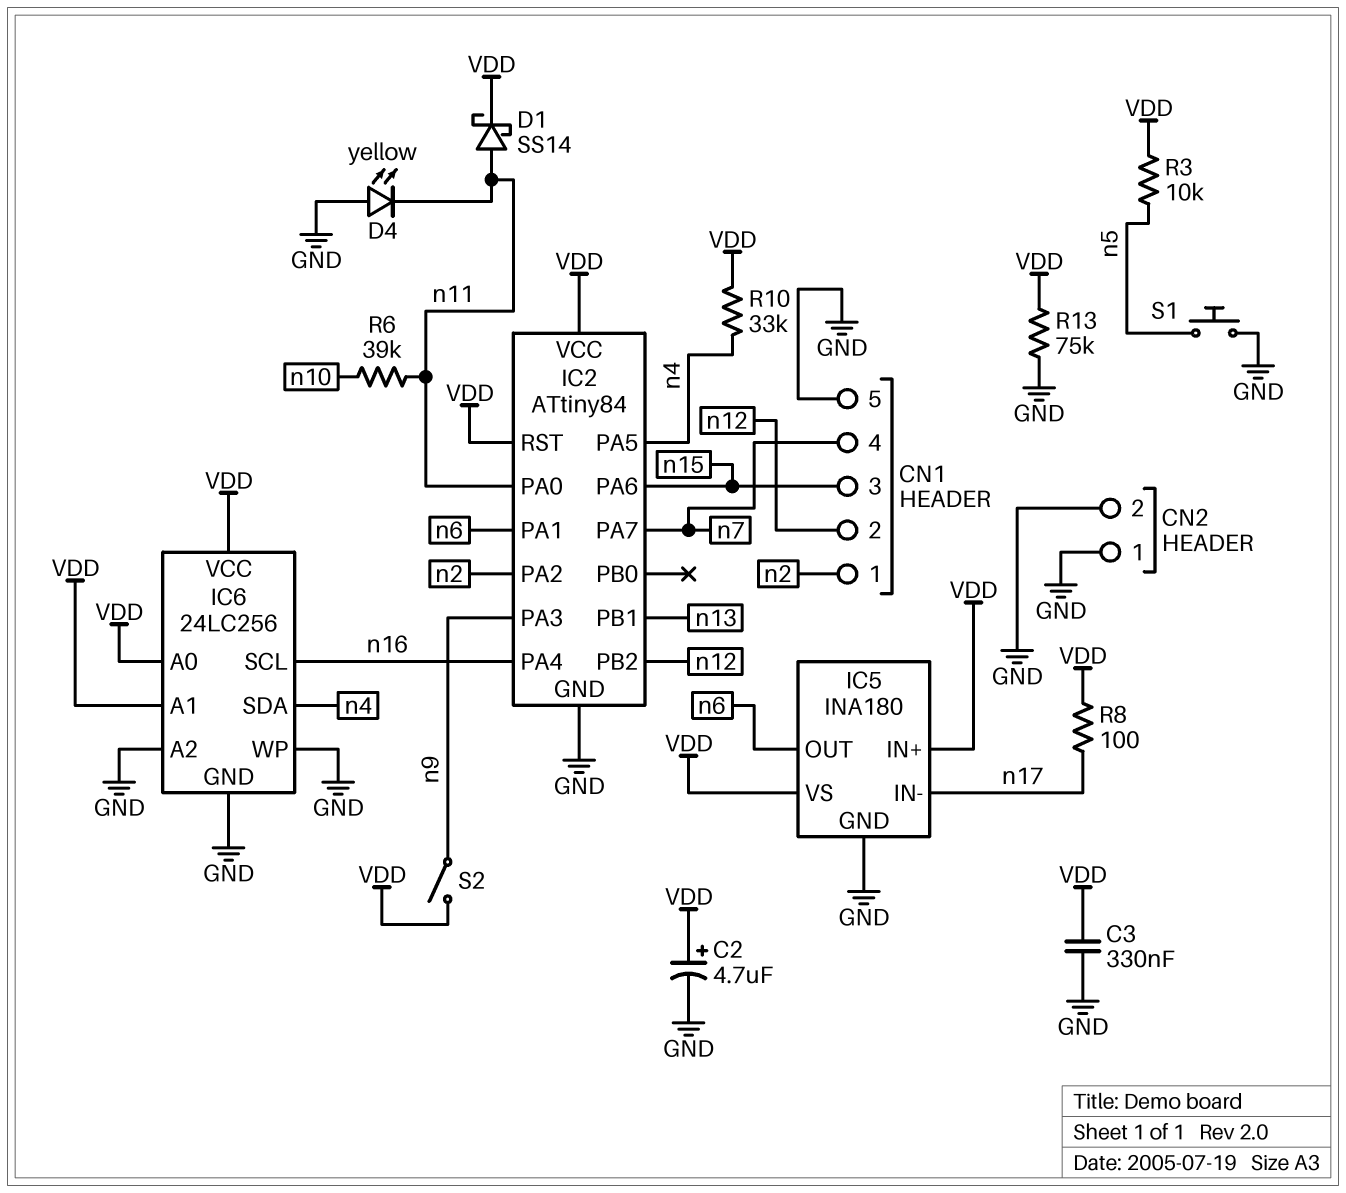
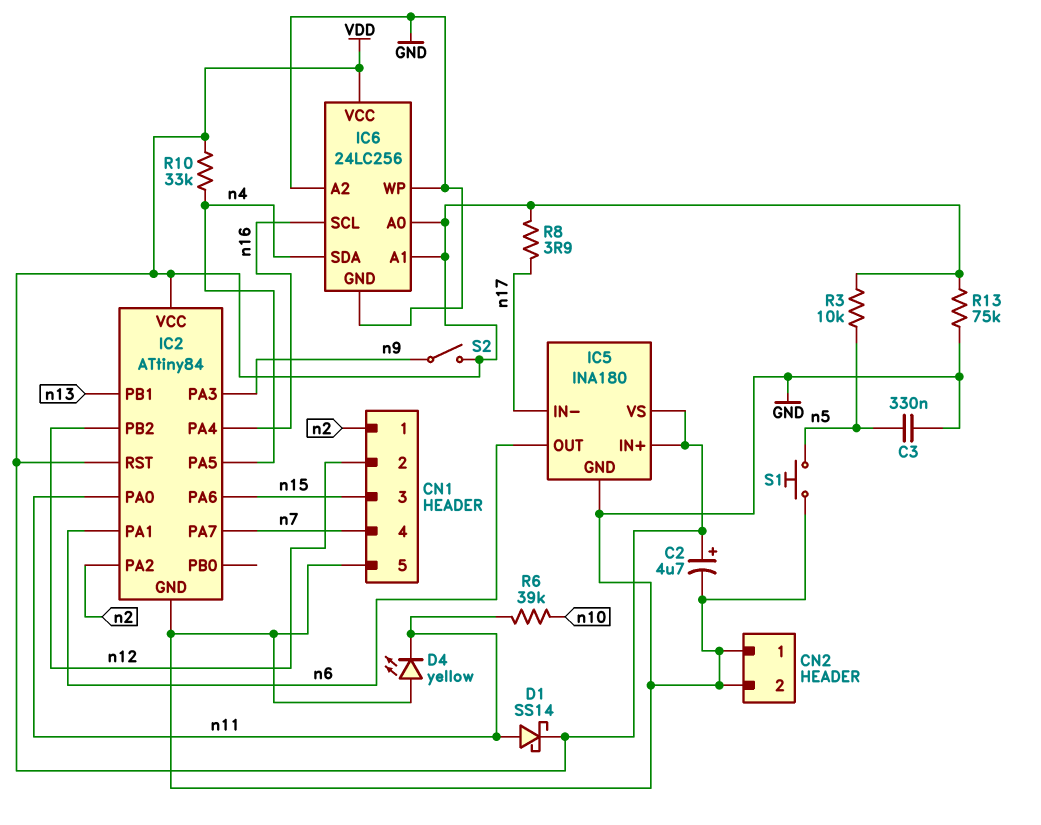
C3: 330nF (GND, VDD) -> 330nF (GND, n5)
R8: 100 (VDD, n17) -> 3.9 (VDD, n17)

